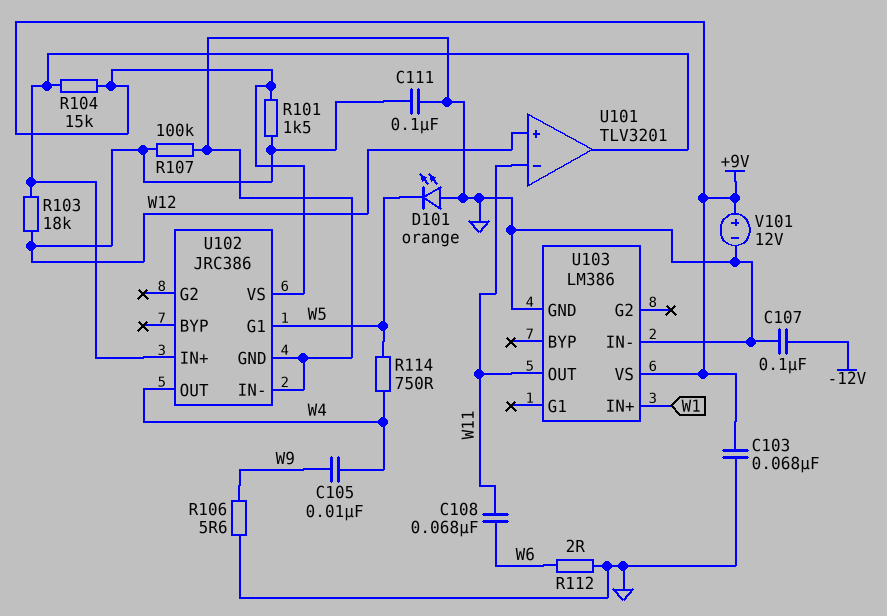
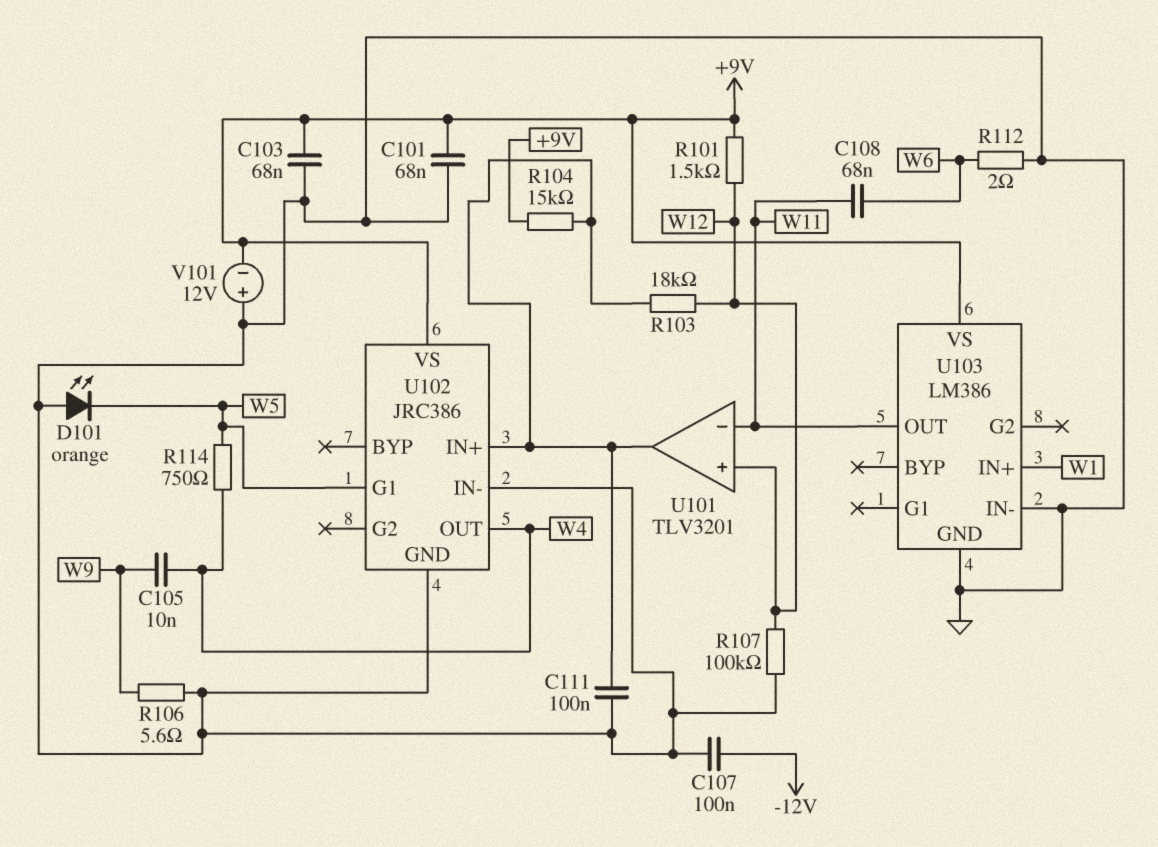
C101: none -> 68nF (+9V, GND)
C111: 100nF (GND, W12) -> 100nF (GND, U101/out)
V101: 12V (plus +9V, minus GND) -> 12V (plus GND, minus +9V)

